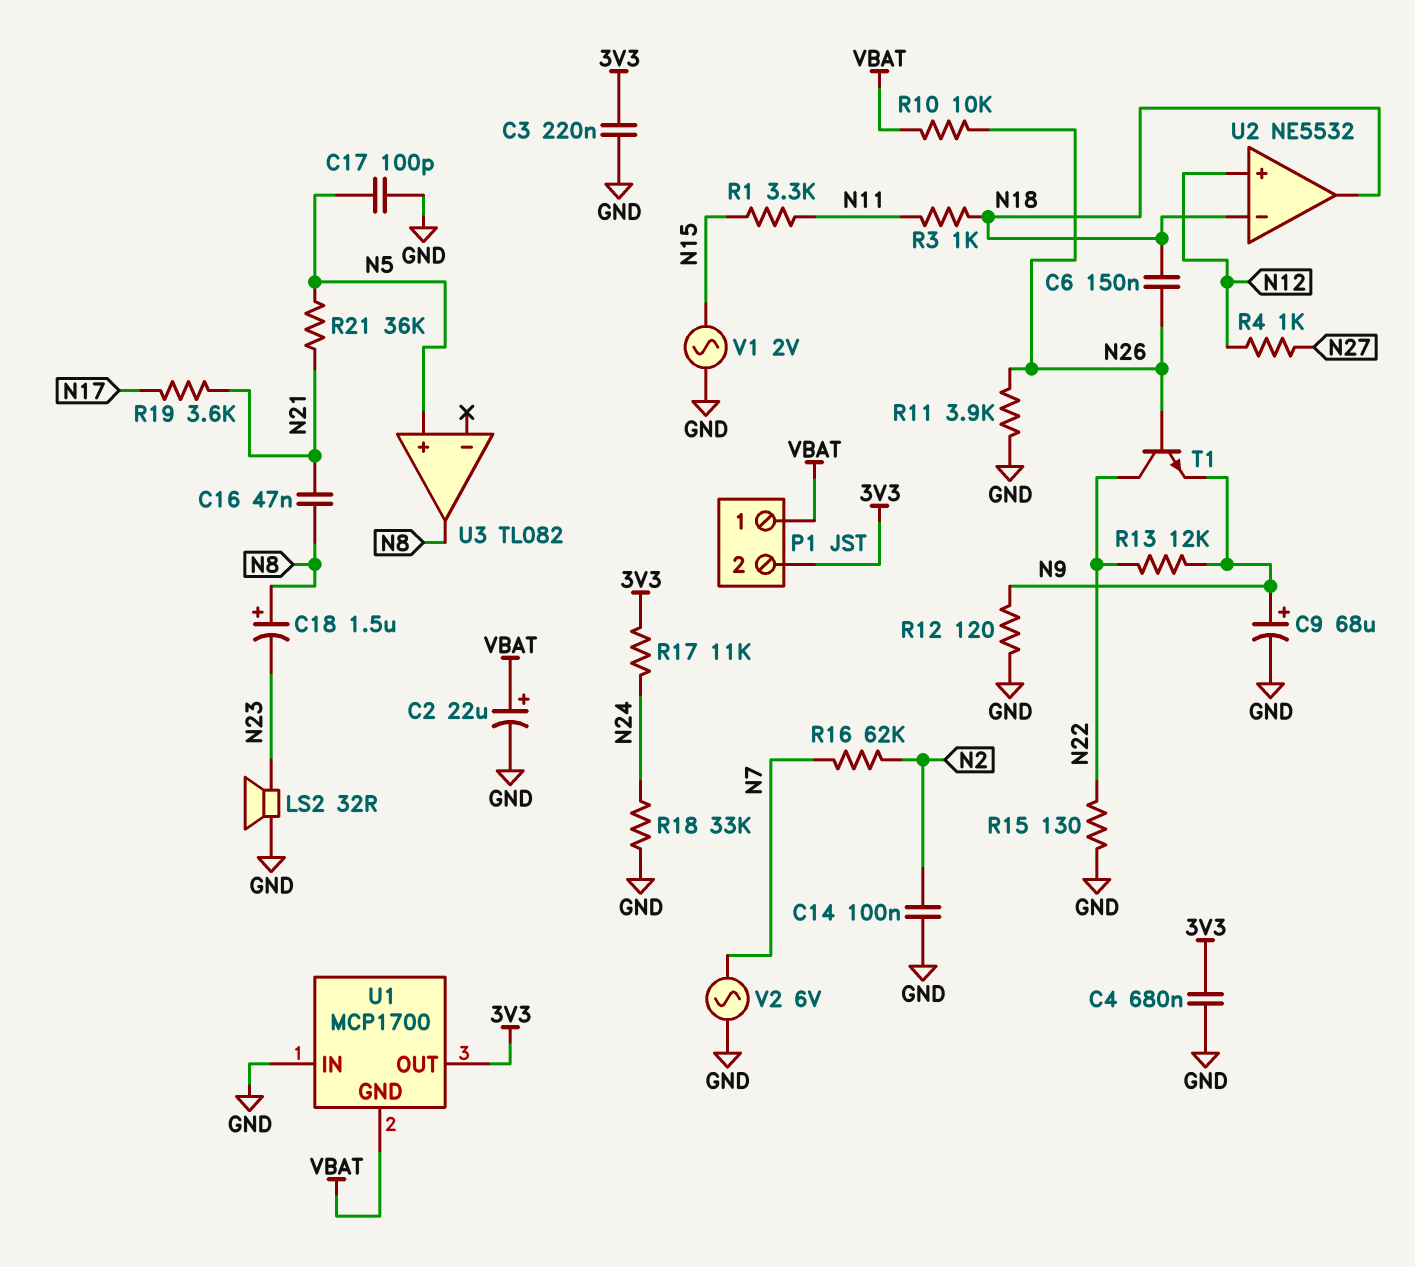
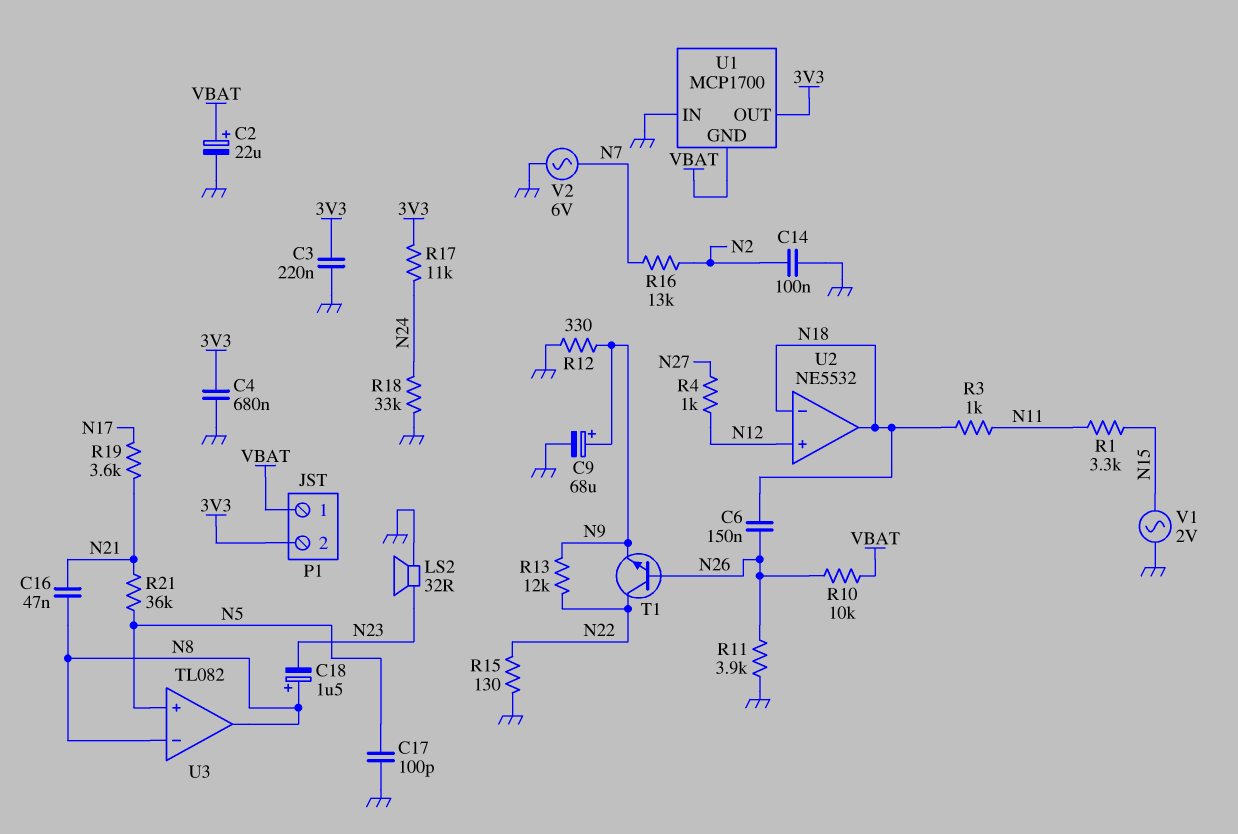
R12: 120 (GND, N9) -> 330 (GND, N9)
R16: 62k (N2, N7) -> 13k (N2, N7)
U3 pin in-: none -> N8

